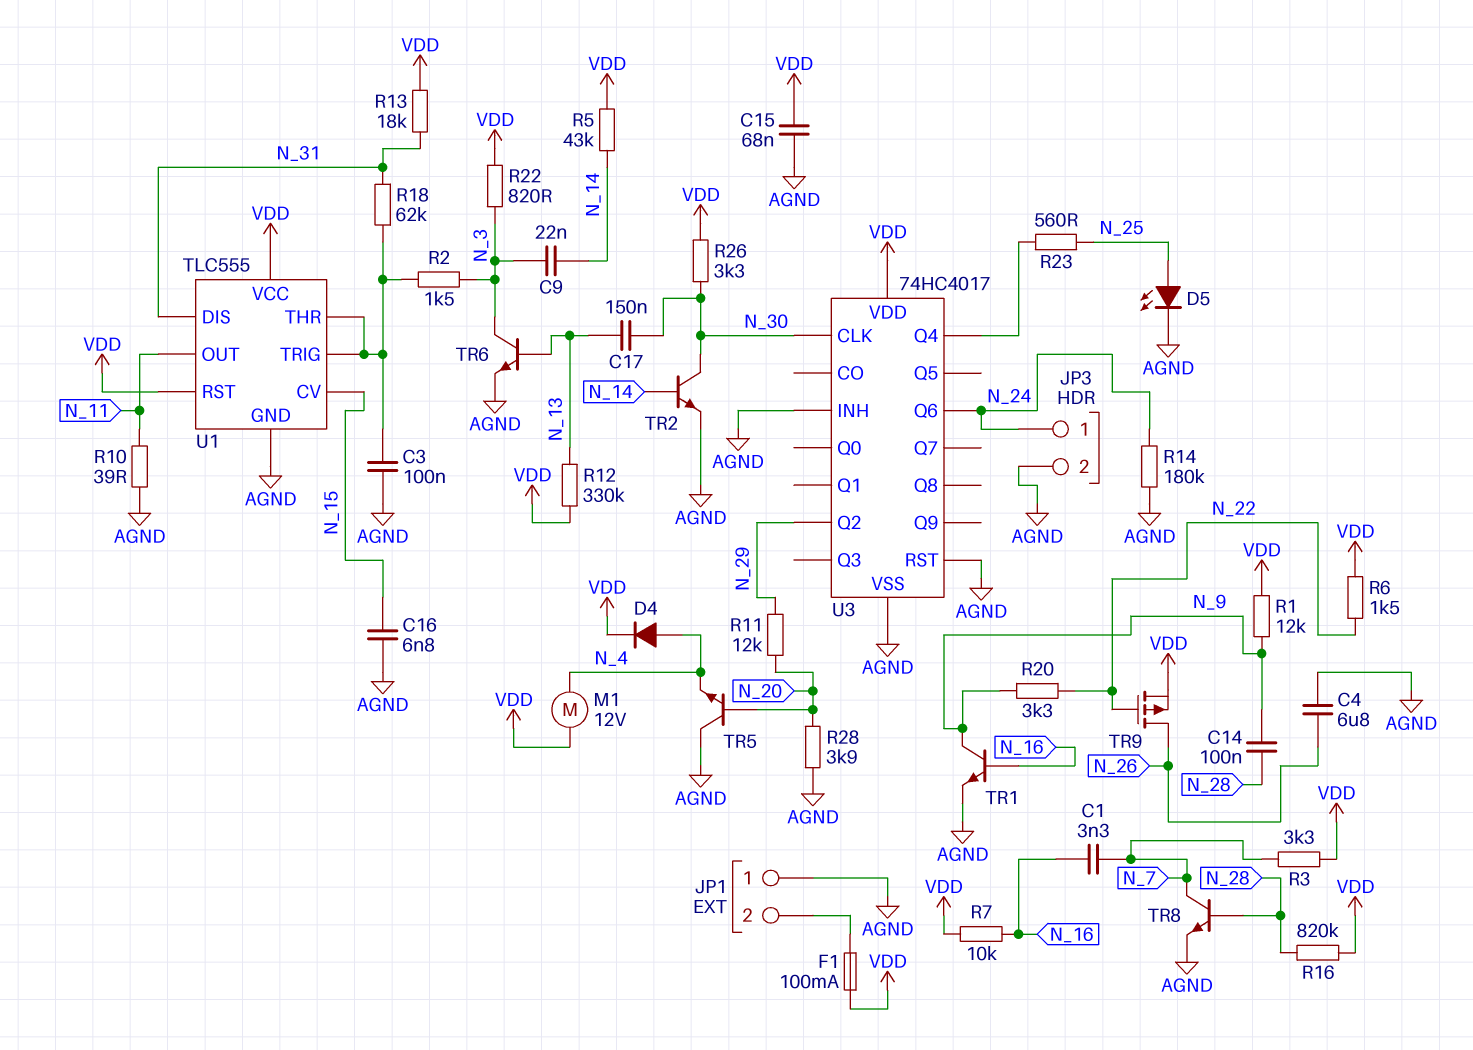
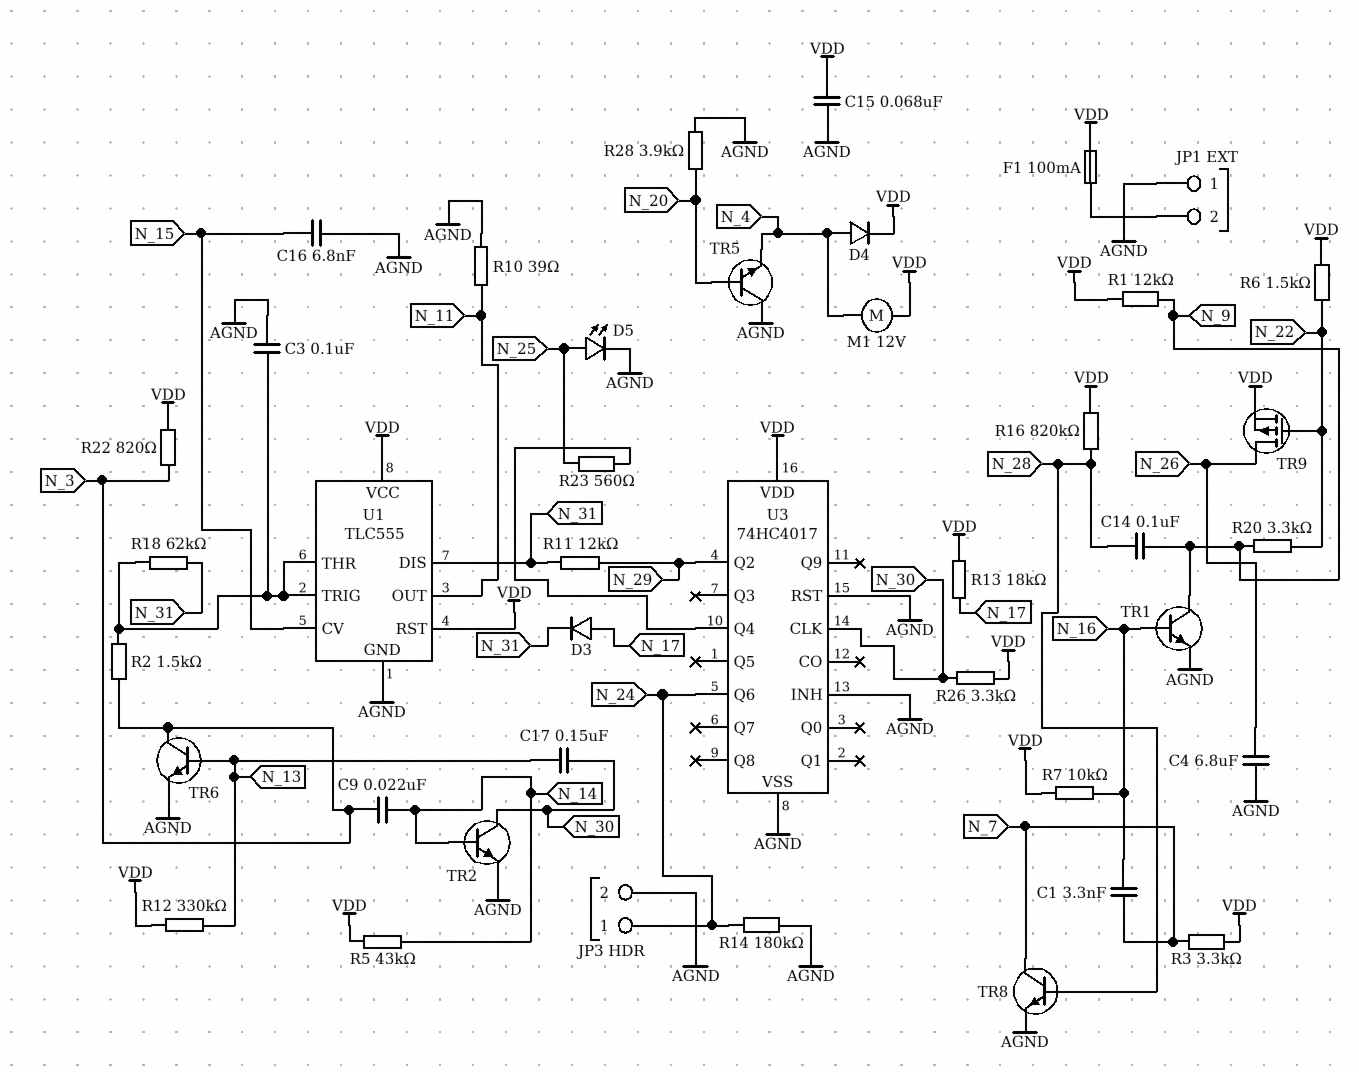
D3: none -> diode (A N_17, K N_31)
R11: 12k (N_20, N_29) -> 12k (N_29, N_31)
R13: 18k (N_31, VDD) -> 18k (N_17, VDD)

